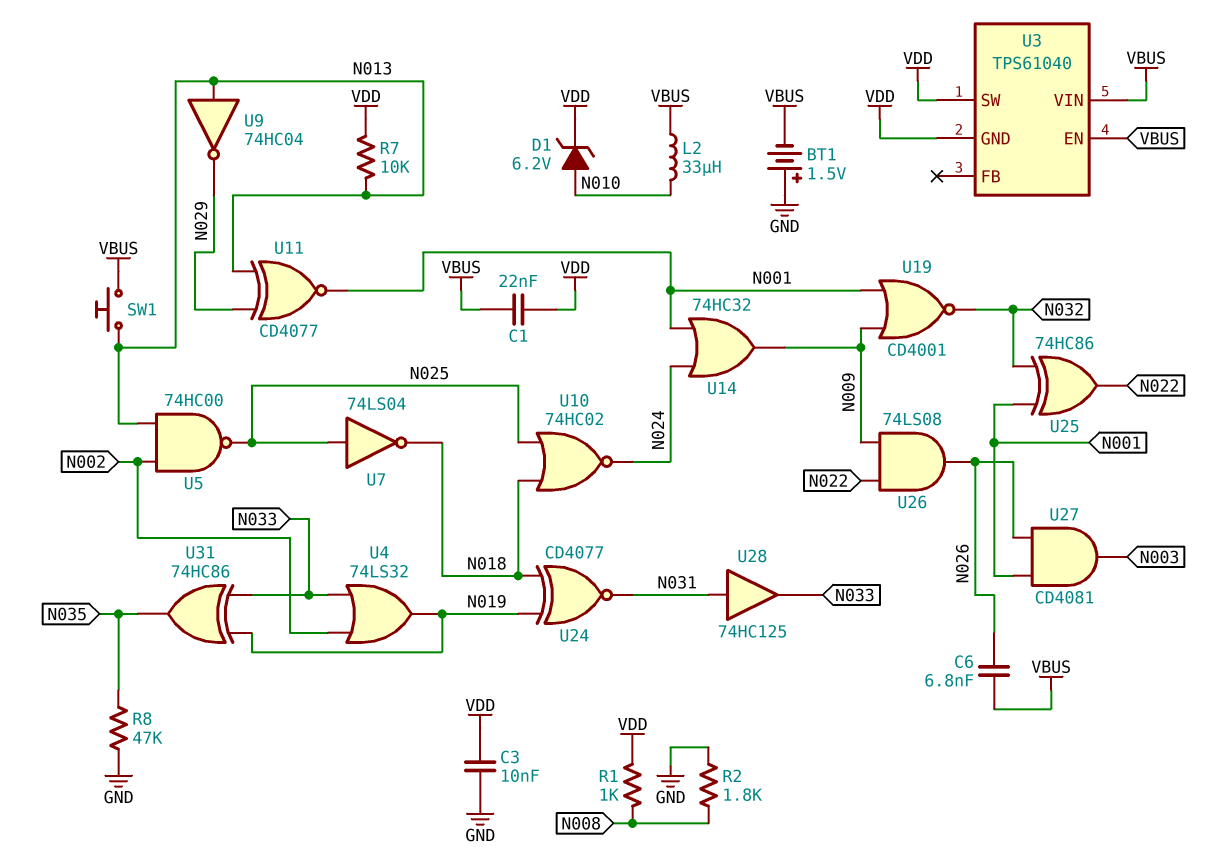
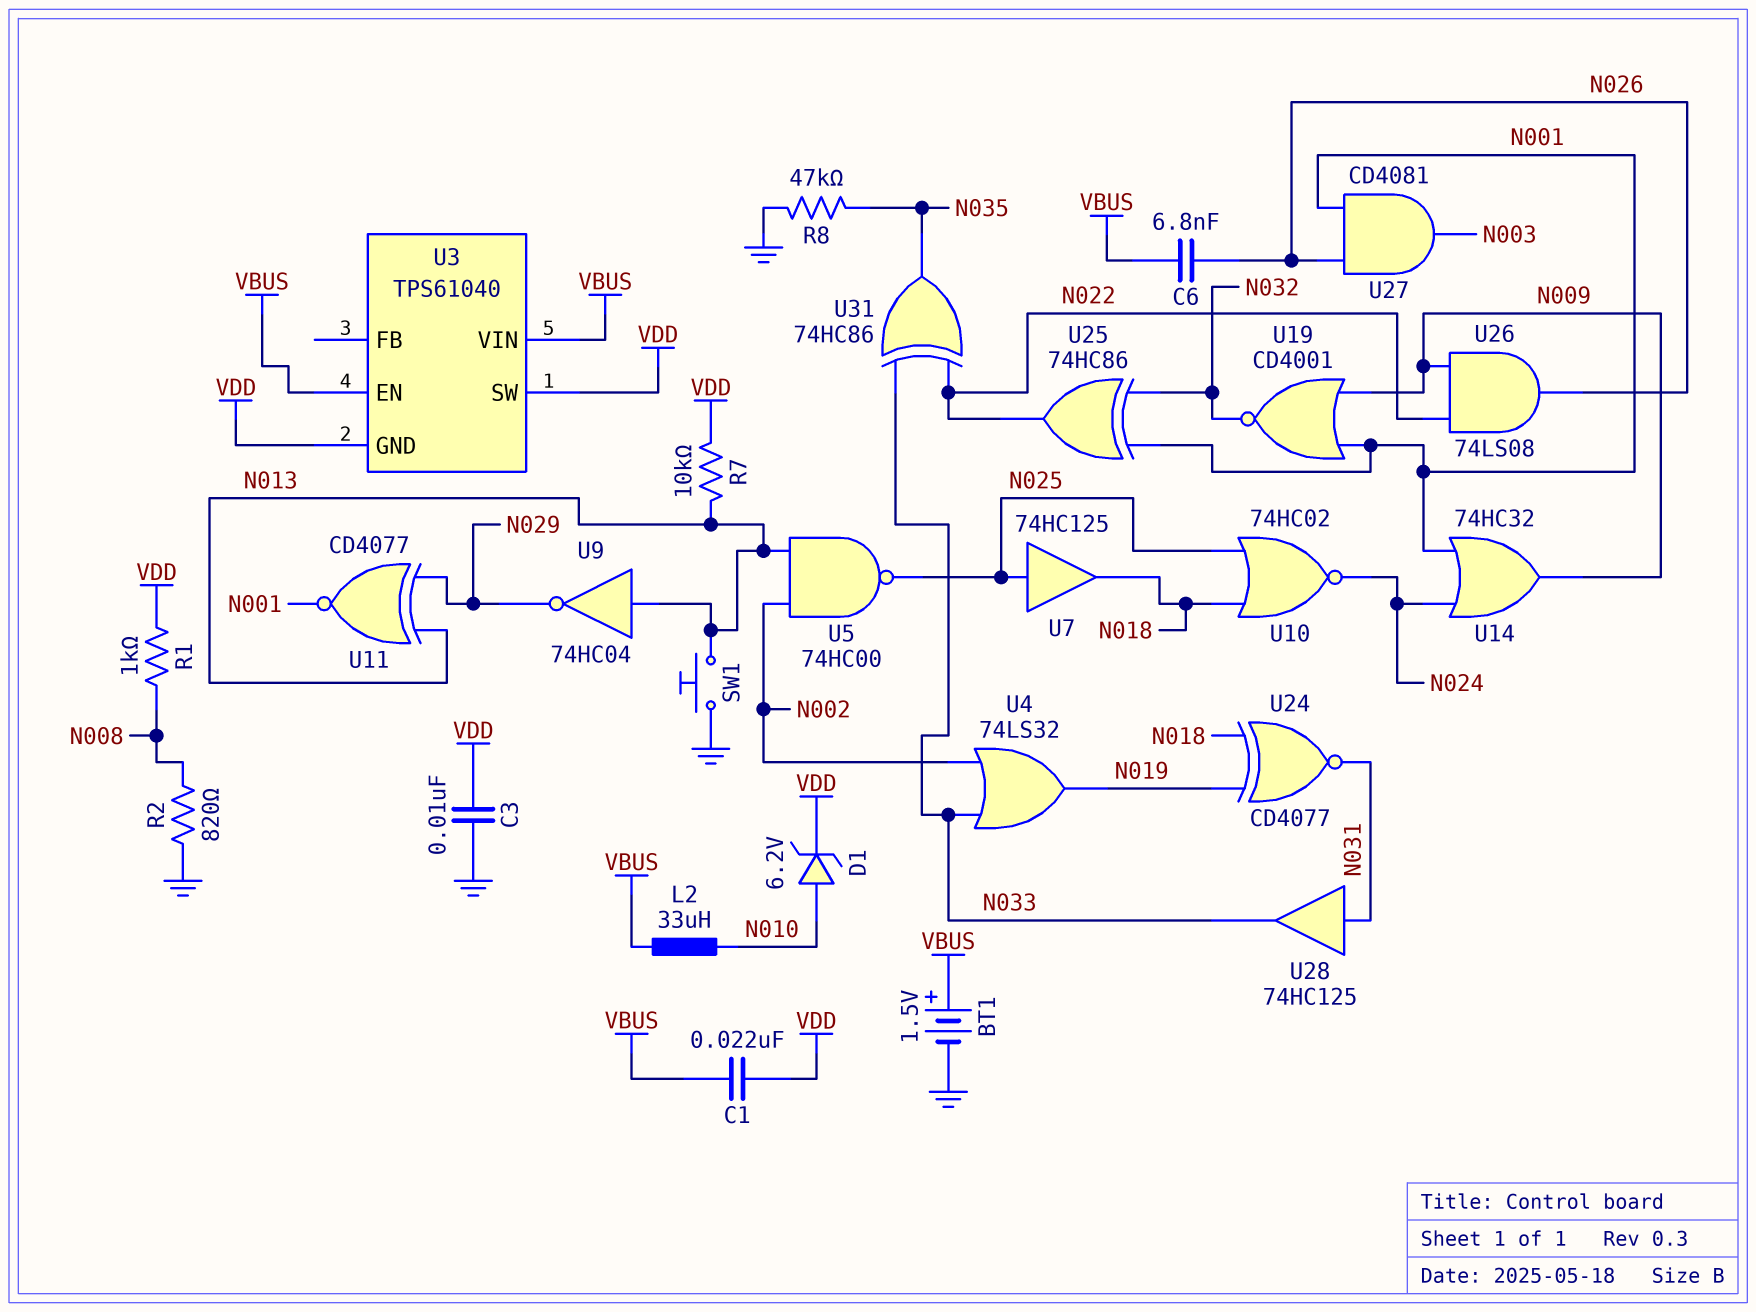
BT1: 1.5V (plus GND, minus VBUS) -> 1.5V (plus VBUS, minus GND)
R2: 1.8k (GND, N008) -> 820 (GND, N008)
SW1: button (N013, VBUS) -> button (GND, N013)
U7: NOT 74LS04 (in N025, out N018) -> buffer 74HC125 (in N025, out N018)
U31: XOR 74HC86 (in N019, in N033, out N035) -> XOR 74HC86 (in N022, in N033, out N035)

